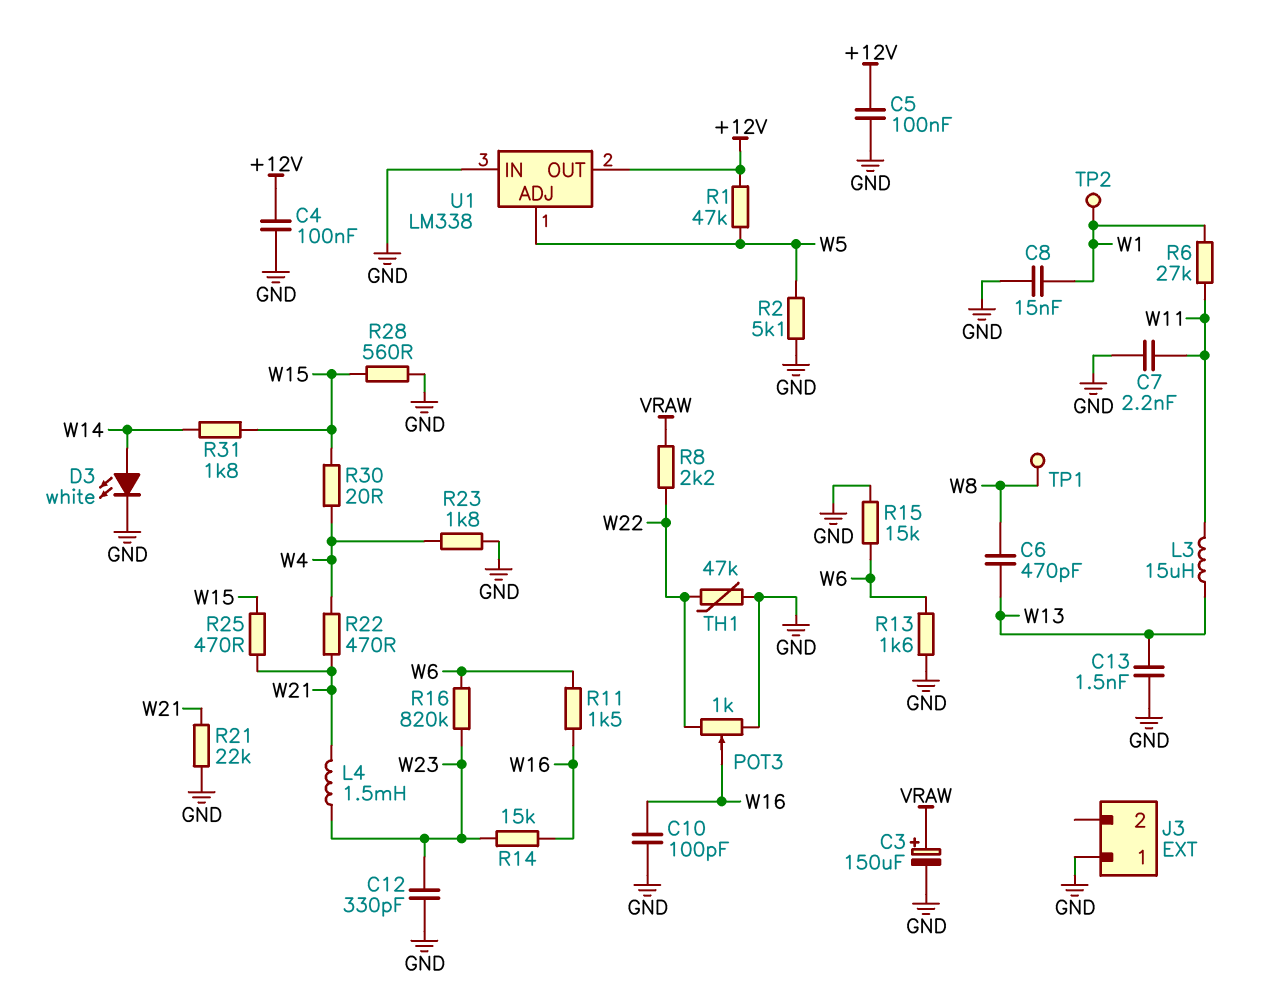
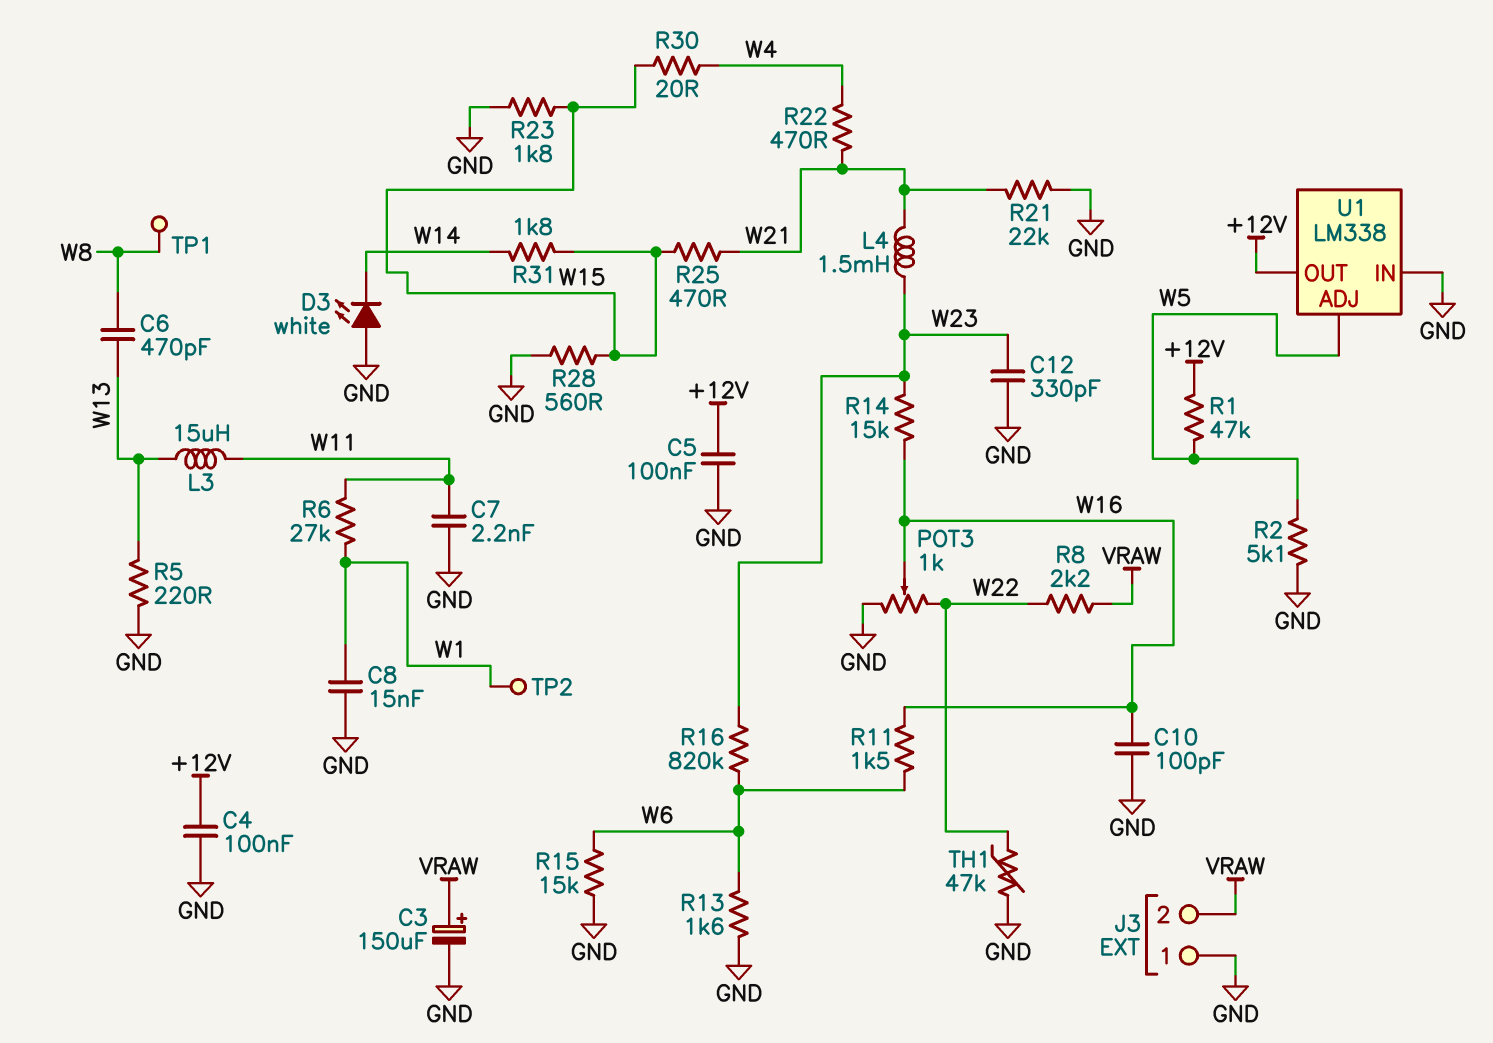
C13: 1.5nF (GND, W13) -> none
D3: LED white (A W14, K GND) -> LED white (A GND, K W14)
J3 pin 2: none -> VRAW
R5: none -> 220 (GND, W13)
R23: 1.8k (GND, W4) -> 1.8k (GND, W15)

